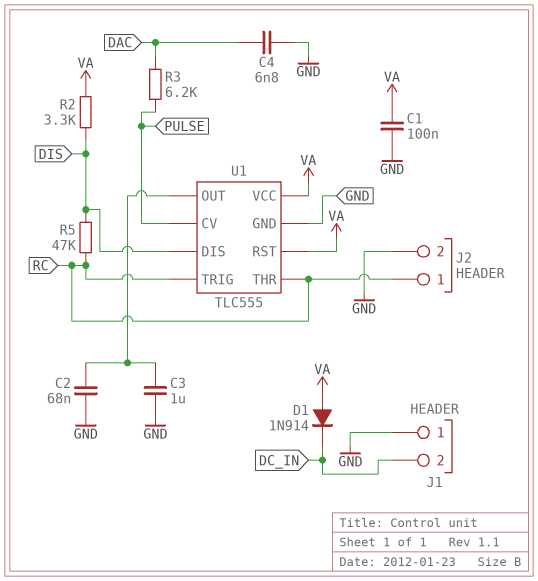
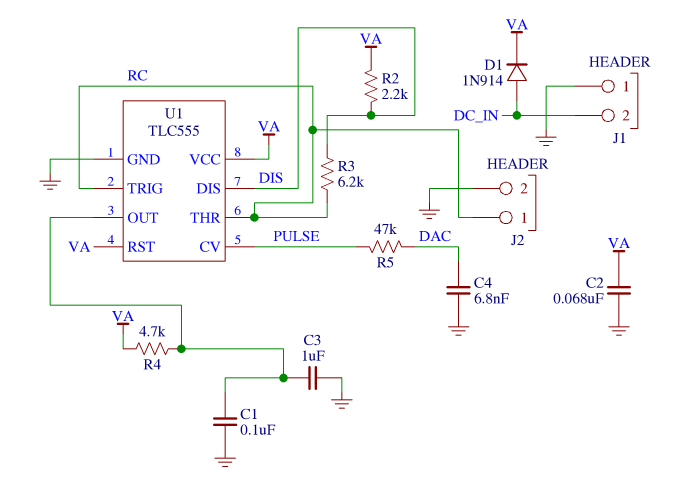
C1: 100nF (GND, VA) -> 100nF (GND, U1/OUT)
C2: 68nF (GND, U1/OUT) -> 68nF (GND, VA)
D1: diode 1N914 (A VA, K DC_IN) -> diode 1N914 (A DC_IN, K VA)
R2: 3.3k (DIS, VA) -> 2.2k (DIS, VA)
R3: 6.2k (DAC, PULSE) -> 6.2k (DIS, RC)
R4: none -> 4.7k (U1/OUT, VA)
R5: 47k (DIS, RC) -> 47k (DAC, PULSE)

